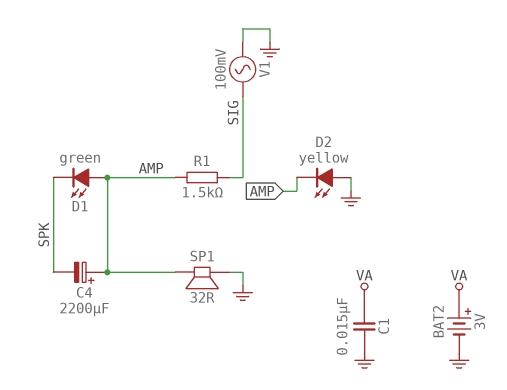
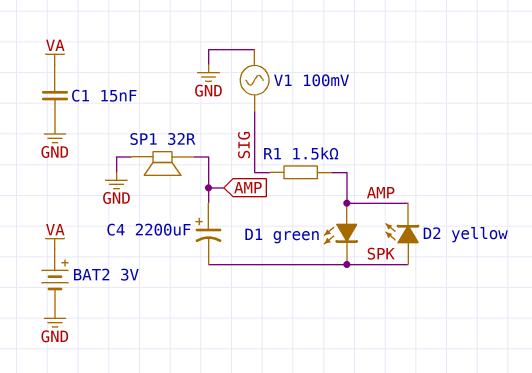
D2: LED yellow (A GND, K AMP) -> LED yellow (A SPK, K AMP)

